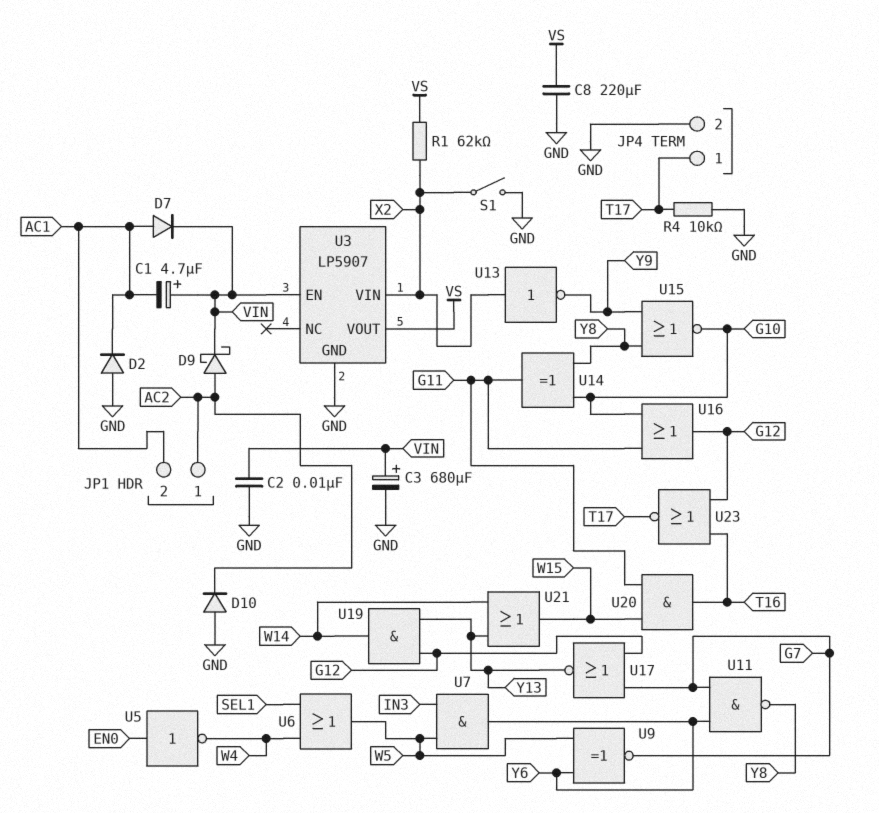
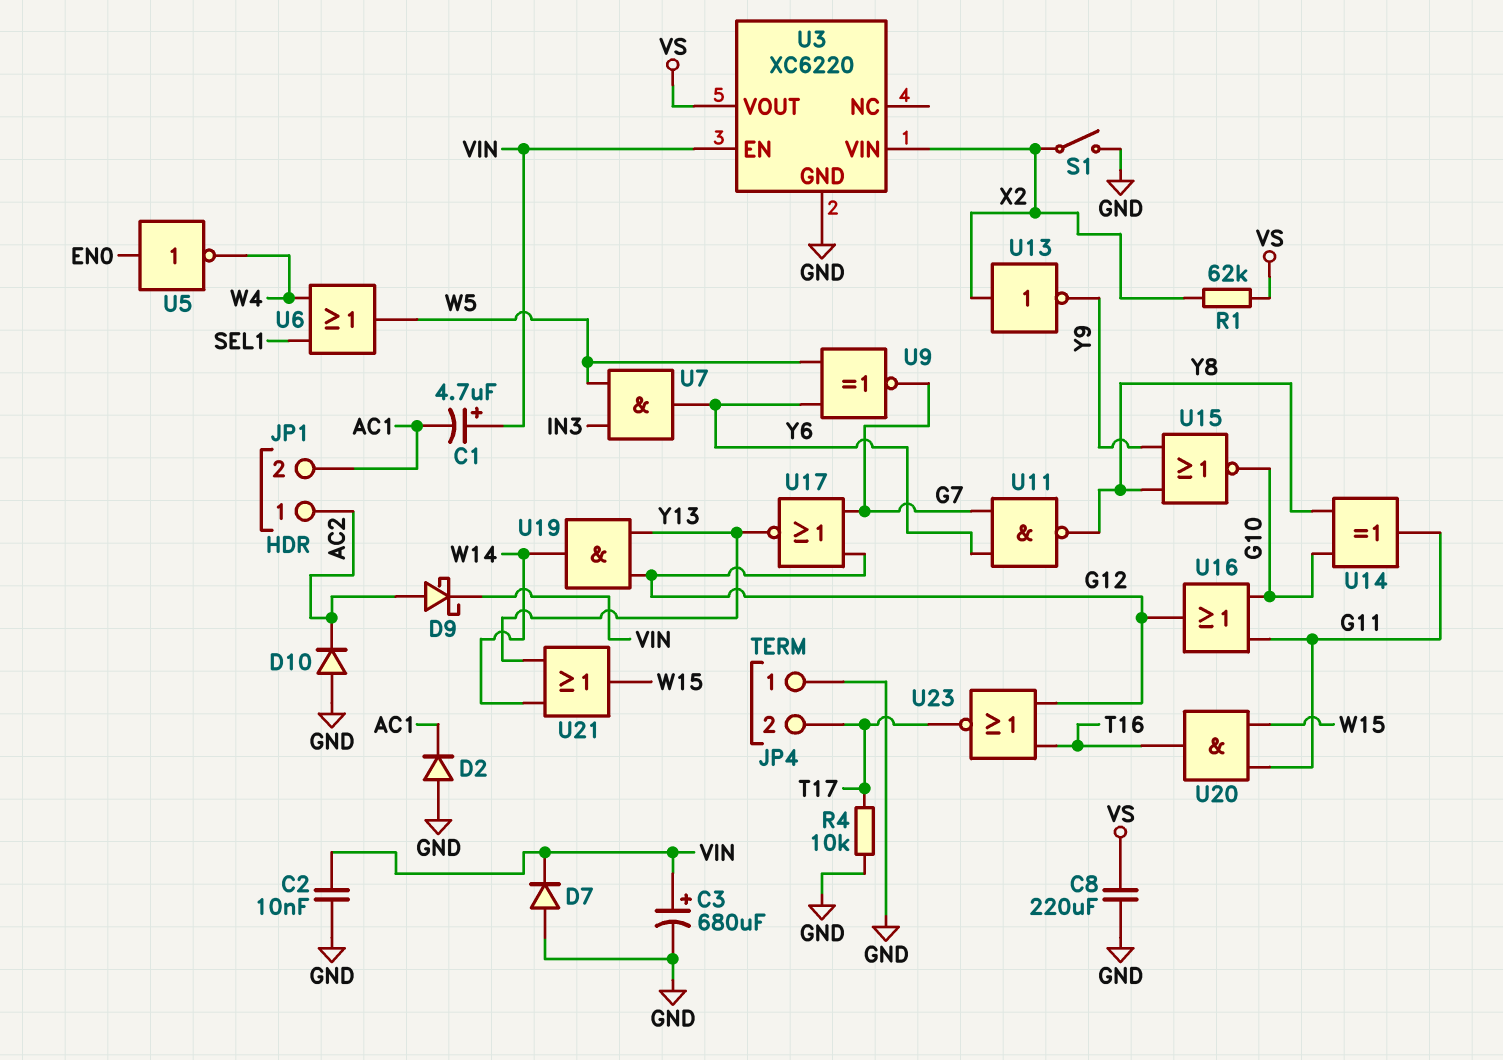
D7: diode (A AC1, K VIN) -> diode (A GND, K VIN)
JP4 pin 1: T17 -> GND
JP4 pin 2: GND -> T17
U3: LP5907 -> XC6220

